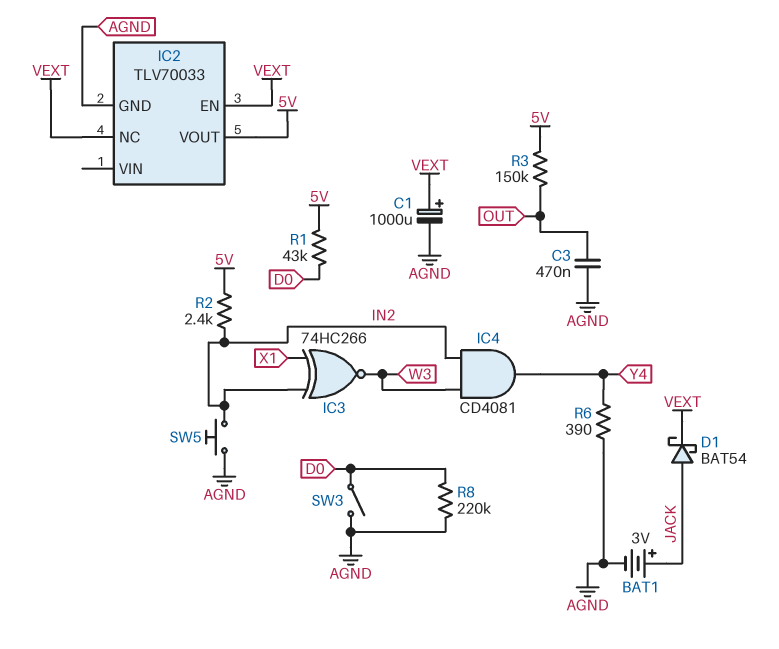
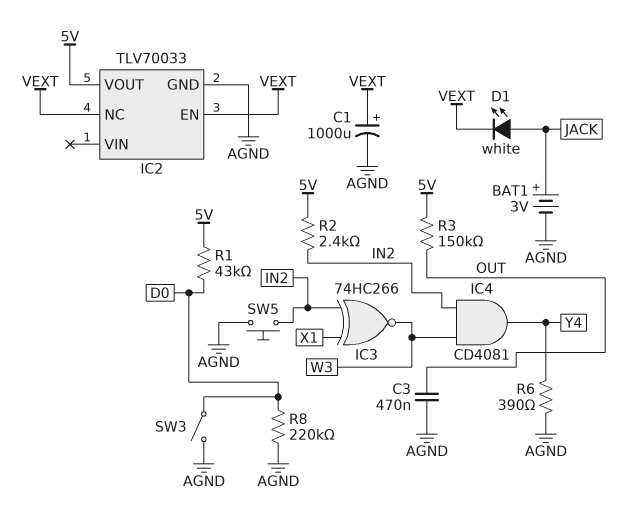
D1: schottky BAT54 (A JACK, K VEXT) -> LED white (A JACK, K VEXT)

